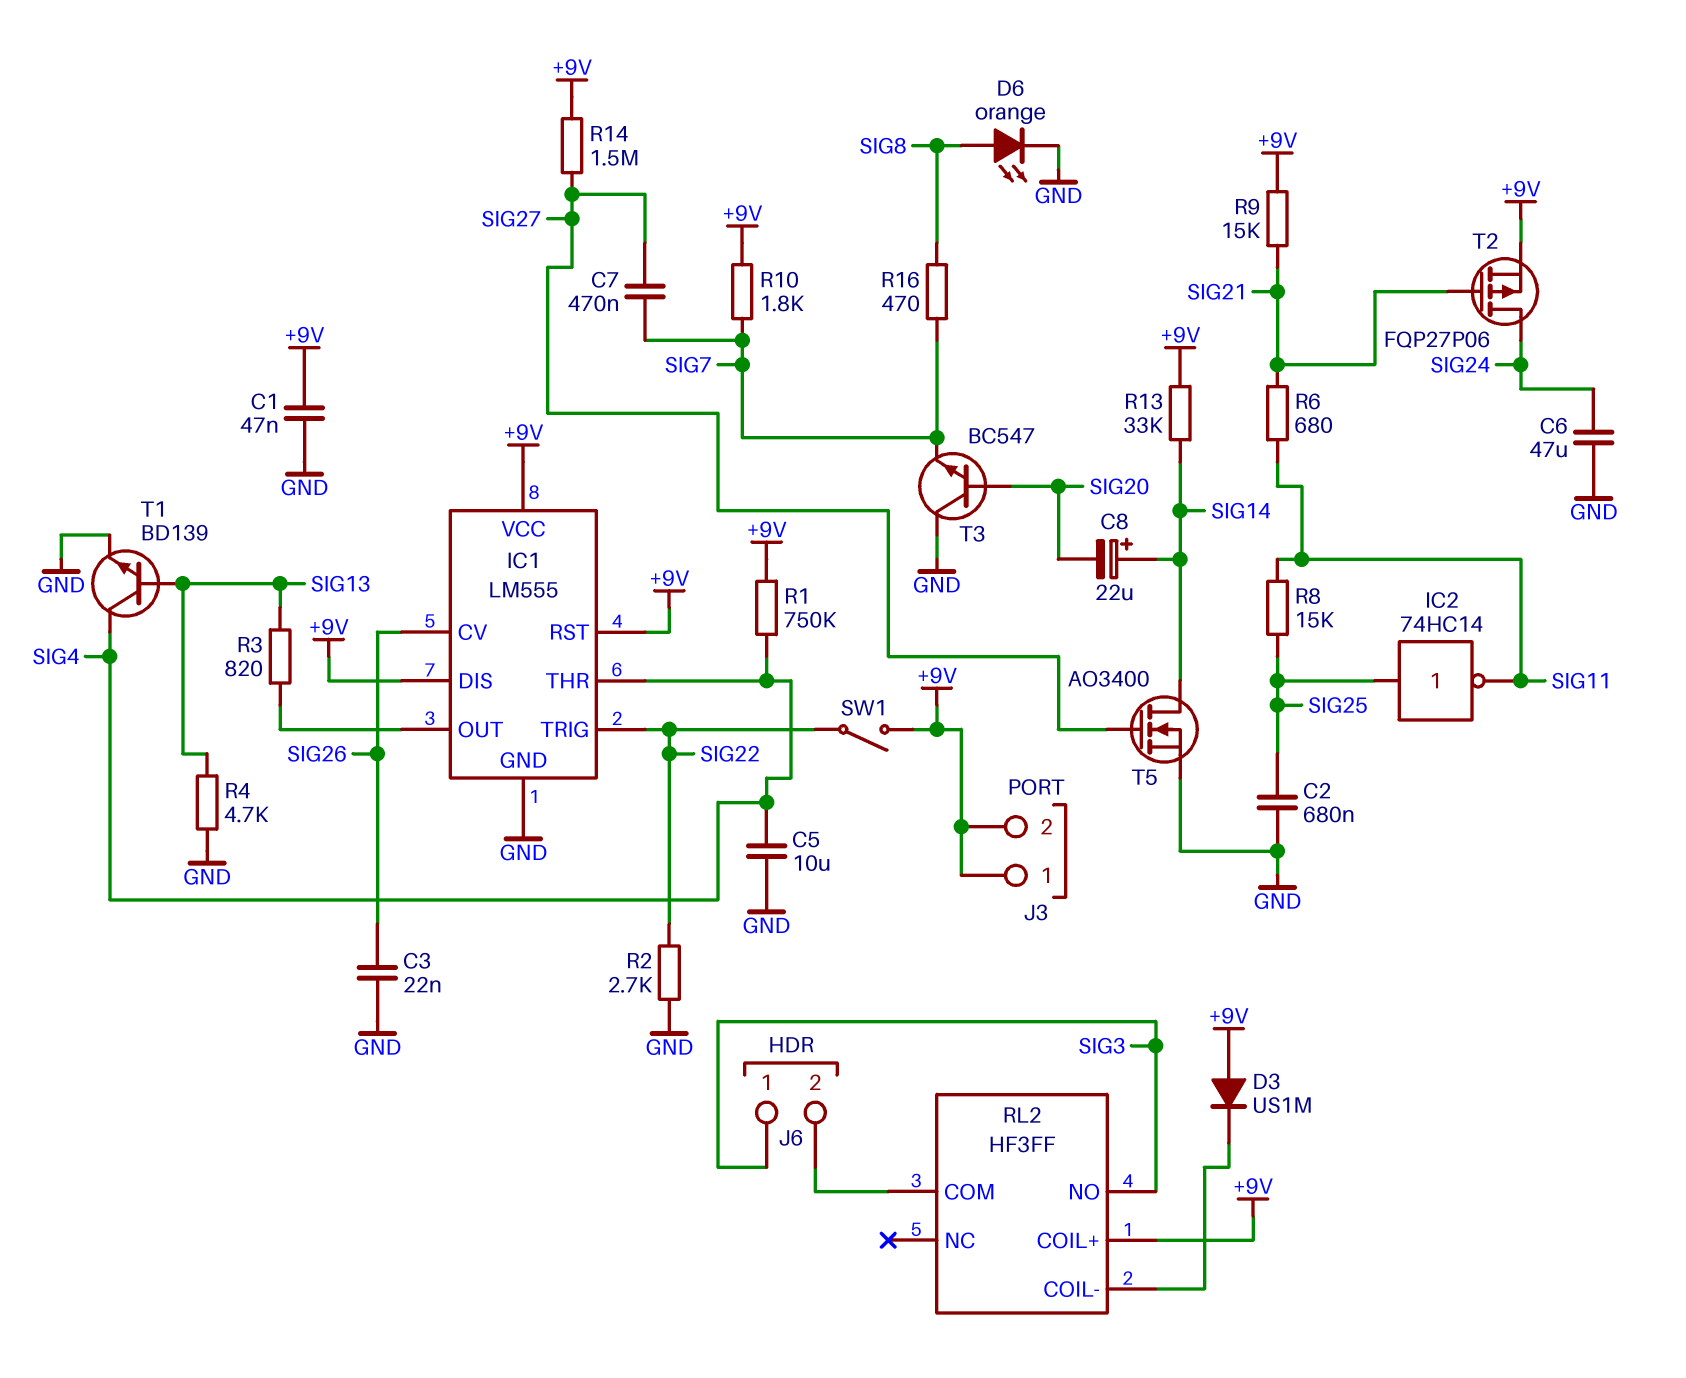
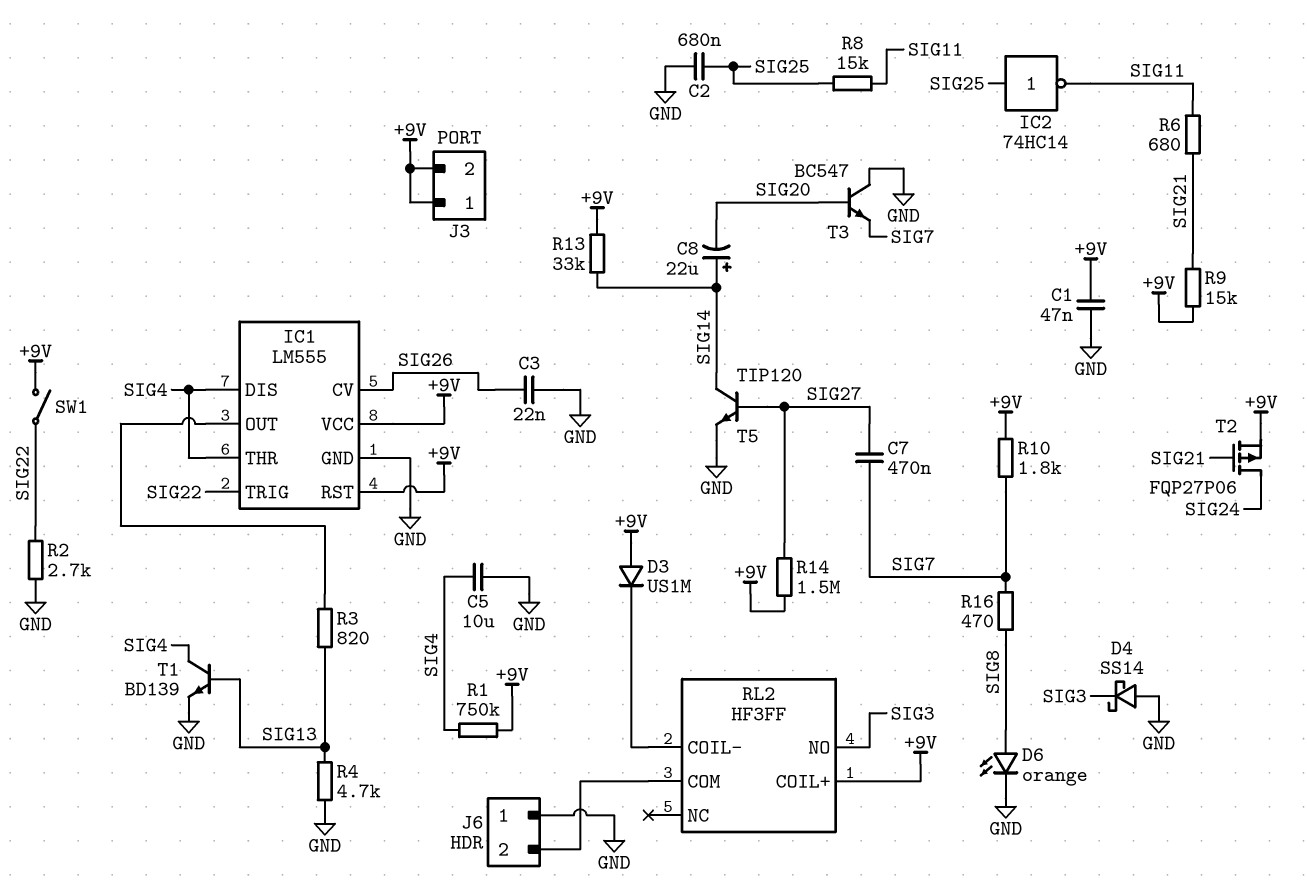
C6: 47uF (GND, SIG24) -> none
D4: none -> schottky SS14 (A GND, K SIG3)
IC1 pin DIS: +9V -> SIG4
J6 pin 1: SIG3 -> GND
T5: NMOS AO3400 (G SIG27, D SIG14, S GND) -> NPN TIP120 (B SIG27, C SIG14, E GND)

